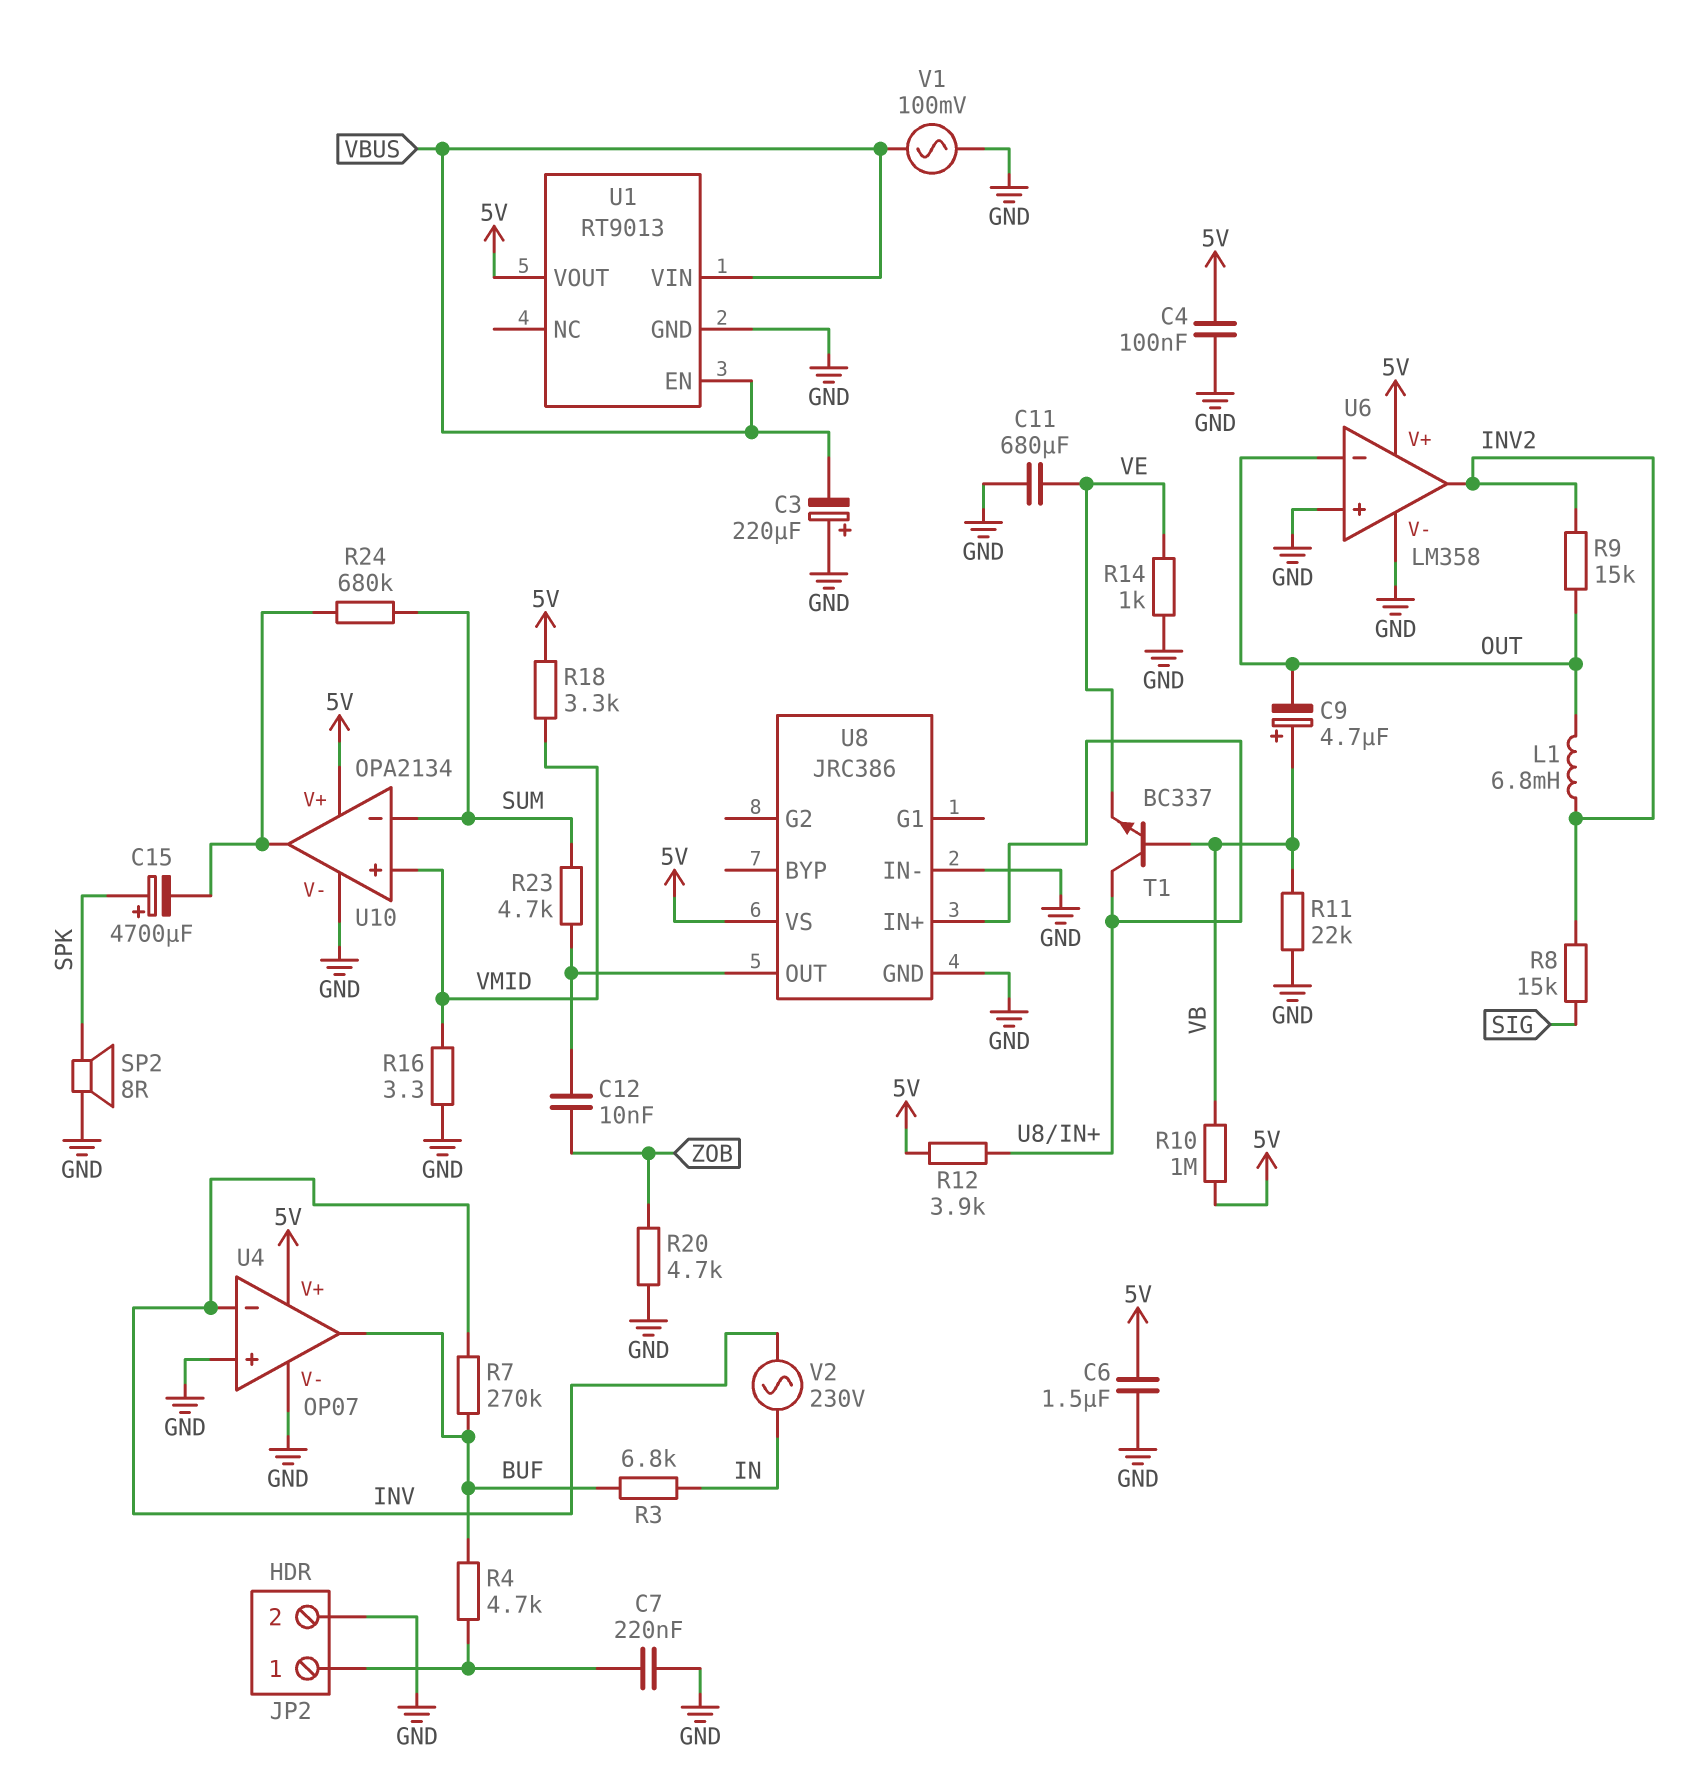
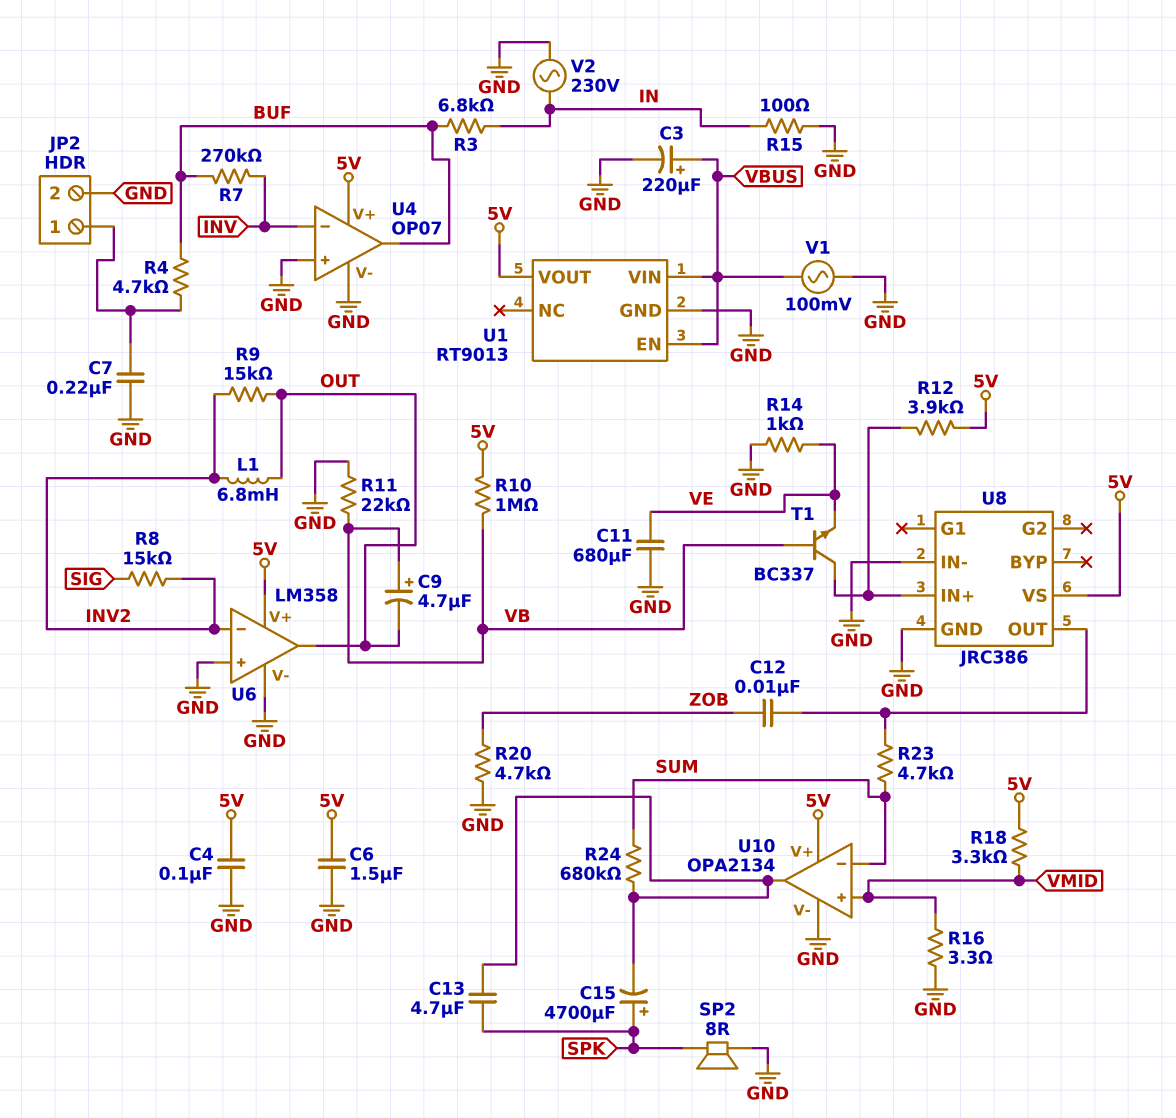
C3: 220uF (plus GND, minus VBUS) -> 220uF (plus VBUS, minus GND)
C13: none -> 4.7uF (SPK, U10/out)
R15: none -> 100 (GND, IN)
U6 pin in-: OUT -> INV2
U6 pin out: INV2 -> OUT
V2: AC 230V (IN, INV) -> AC 230V (GND, IN)

